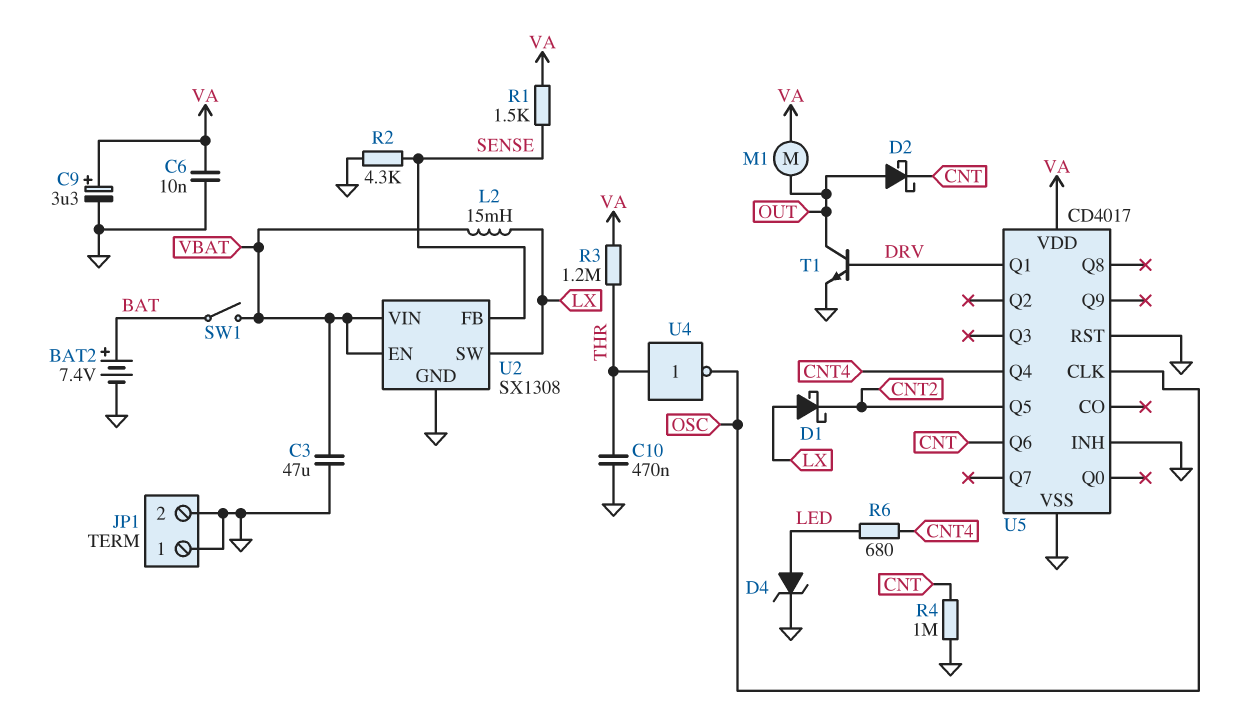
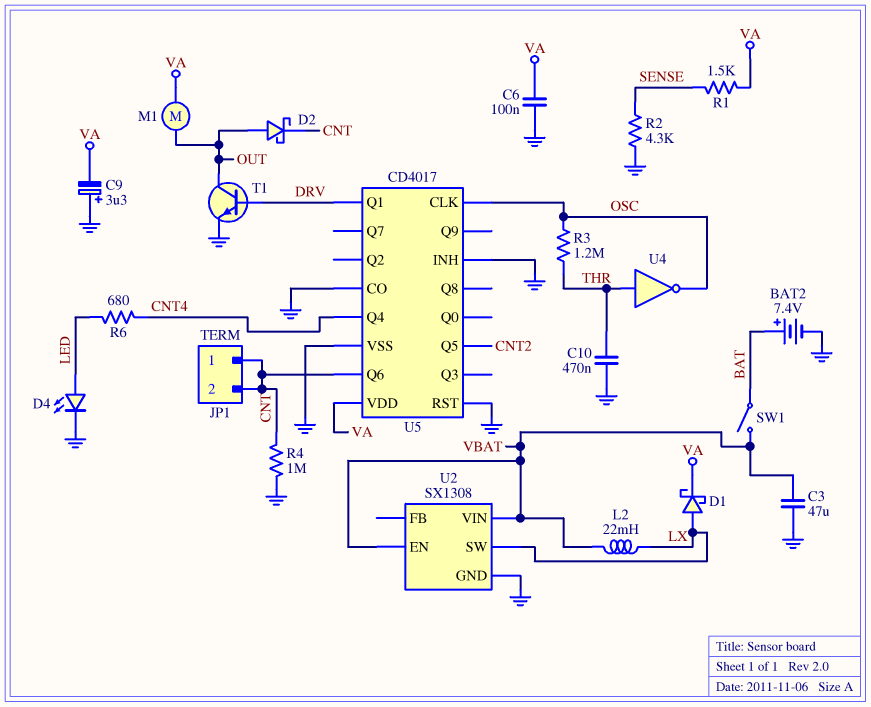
C6: 10nF (GND, VA) -> 100nF (GND, VA)
C9: 3.3uF (plus VA, minus GND) -> 3.3uF (plus GND, minus VA)
D1: schottky (A LX, K CNT2) -> schottky (A LX, K VA)
D4: zener (A LED, K GND) -> LED (A LED, K GND)
JP1 pin 1: GND -> CNT
JP1 pin 2: GND -> CNT
L2: 15mH (LX, VBAT) -> 22mH (LX, VBAT)
R3: 1.2M (THR, VA) -> 1.2M (OSC, THR)
U2 pin FB: SENSE -> none
U5 pin CO: none -> GND

